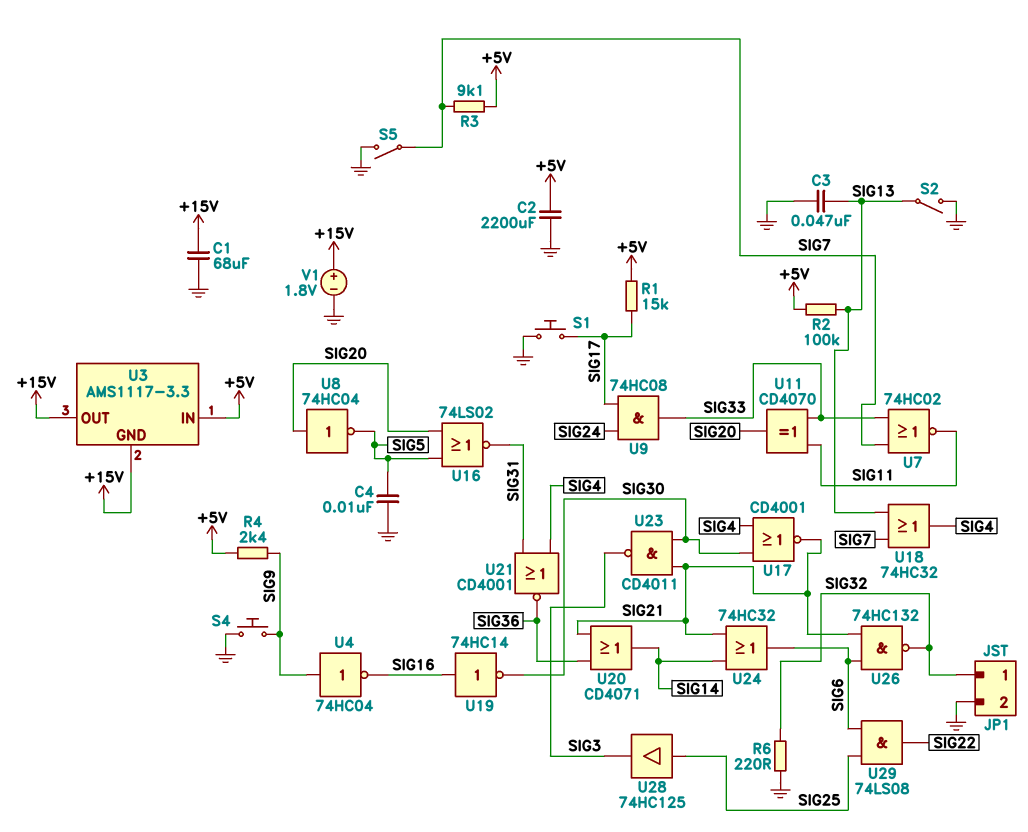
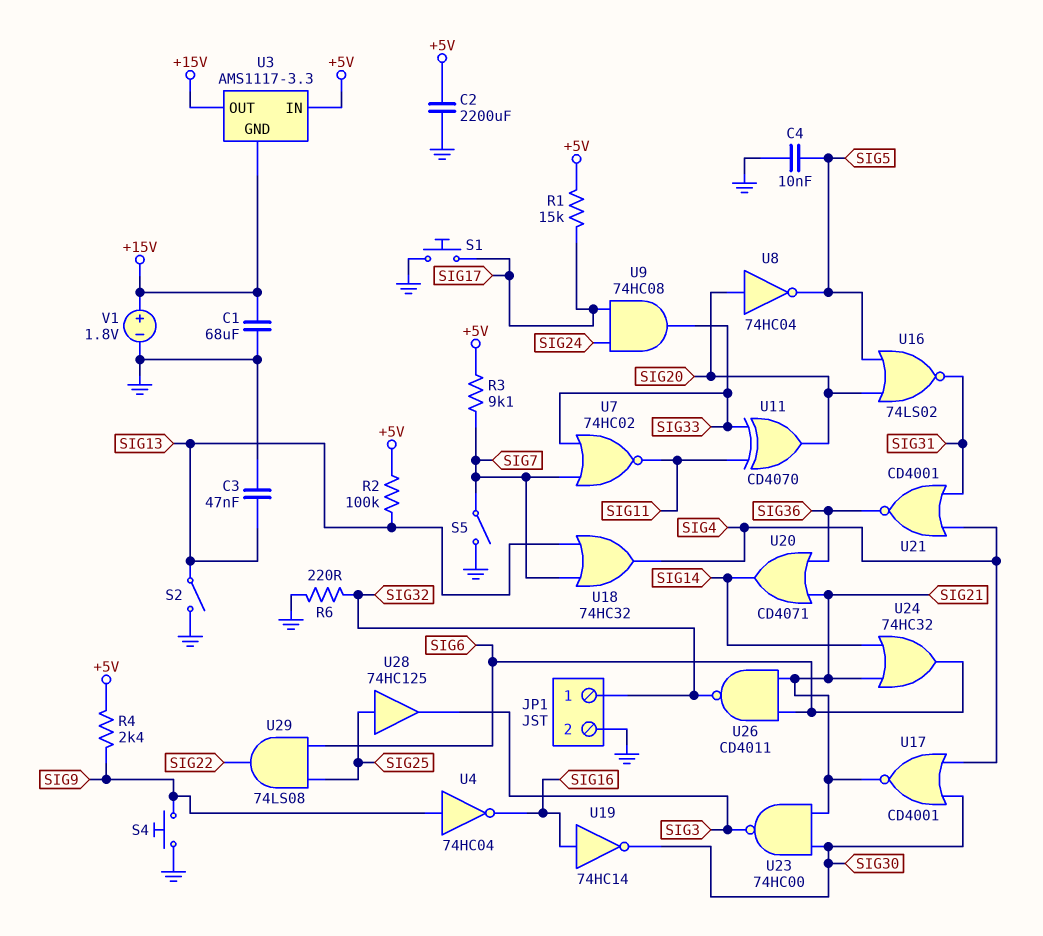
U23: NAND CD4011 (in SIG21, in SIG30, out SIG3) -> NAND 74HC00 (in SIG21, in SIG30, out SIG3)
U26: NAND 74HC132 (in SIG6, in SIG21, out SIG32) -> NAND CD4011 (in SIG6, in SIG21, out SIG32)

